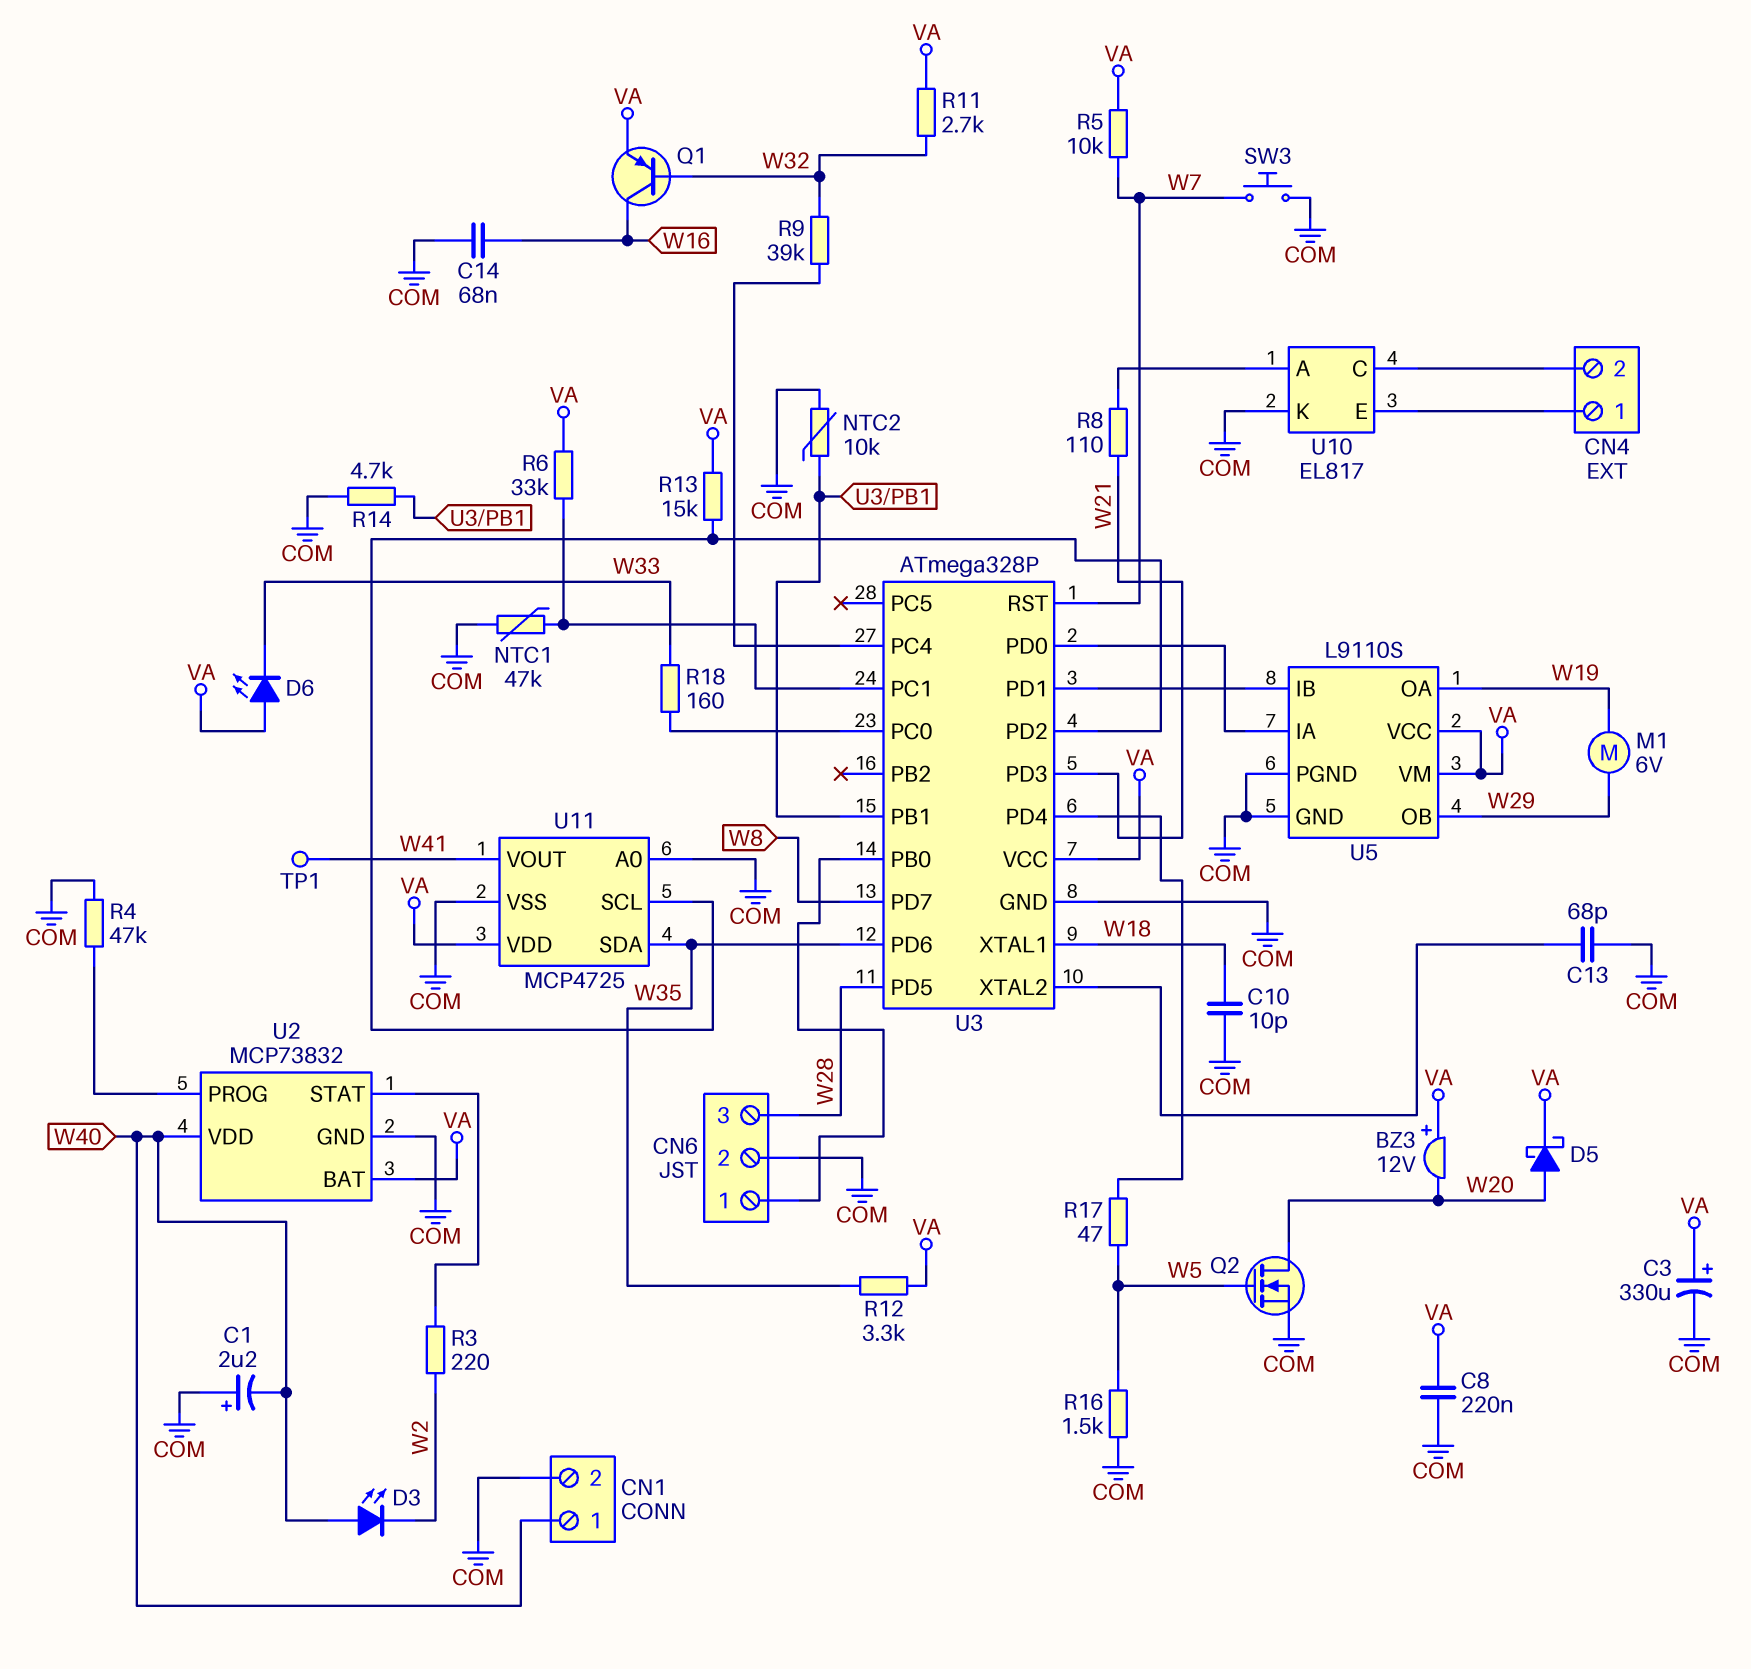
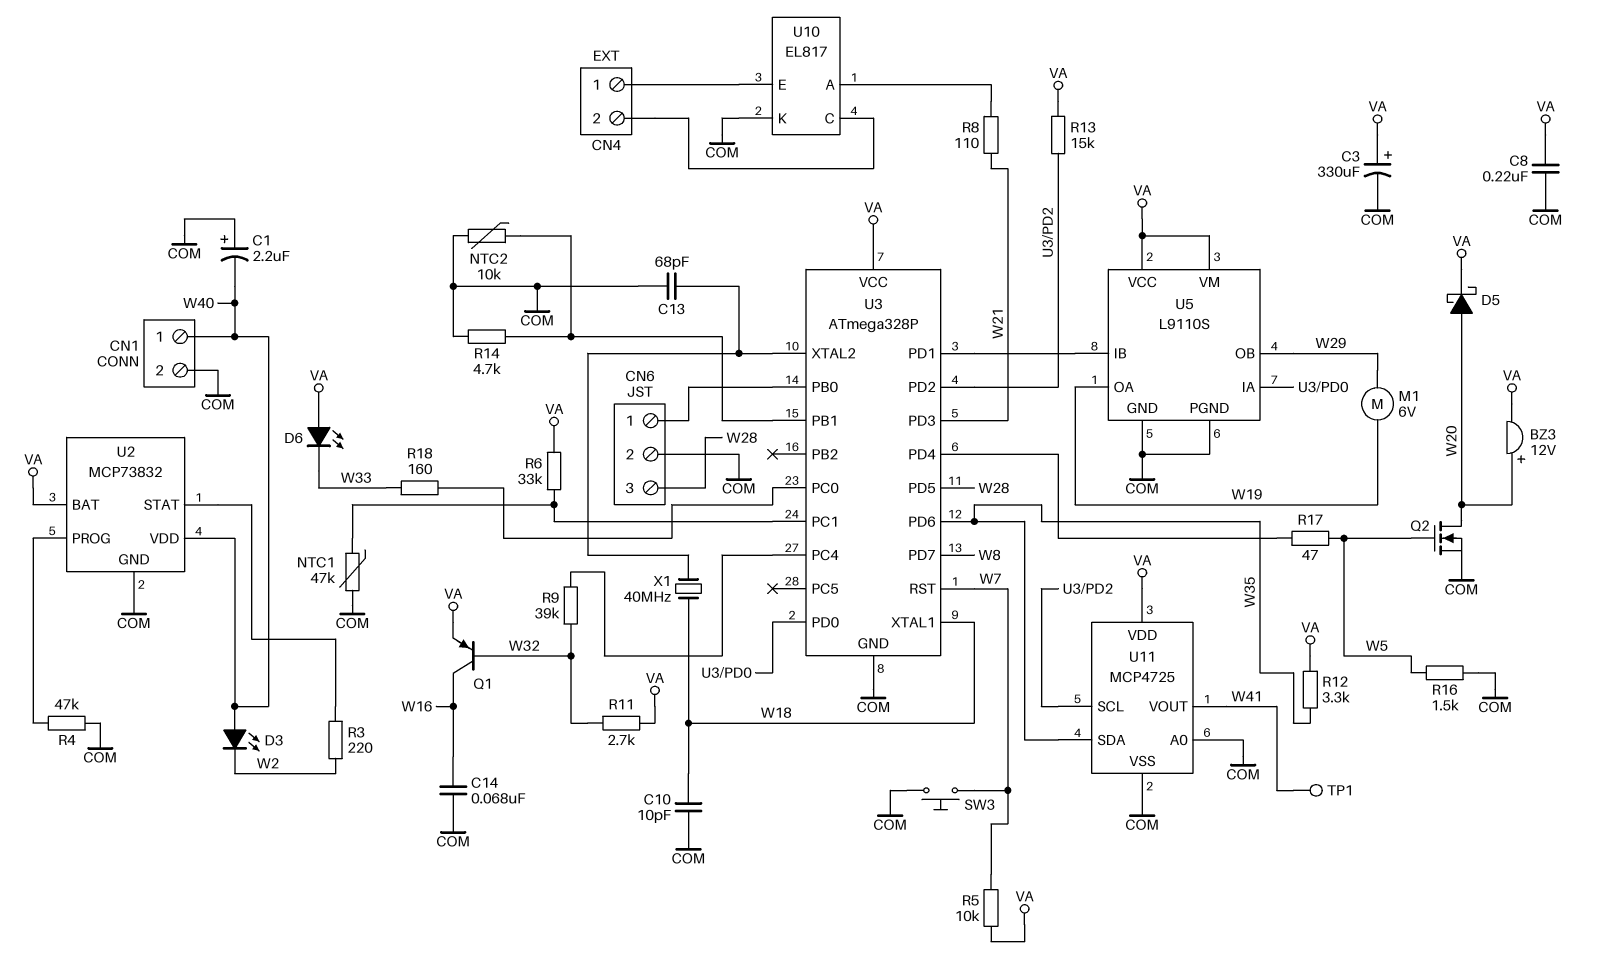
BZ3: buzzer 12V (plus VA, minus W20) -> buzzer 12V (plus W20, minus VA)
X1: none -> 40MHz (U3/XTAL2, W18)

